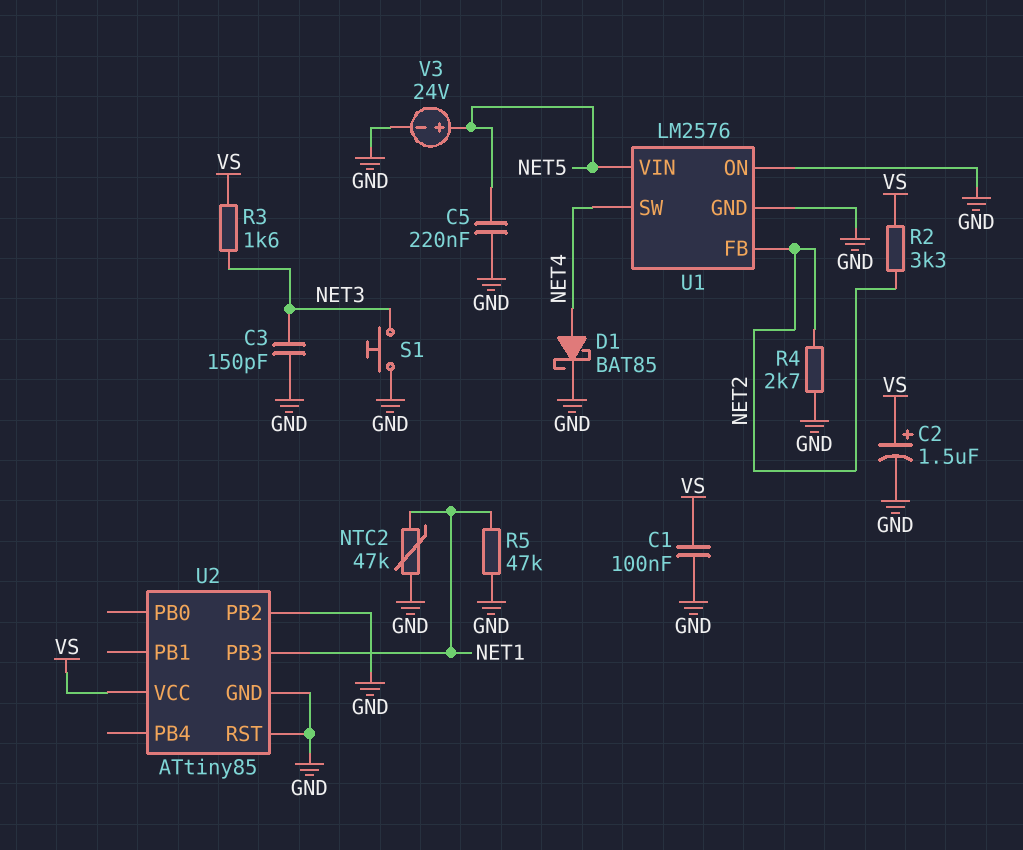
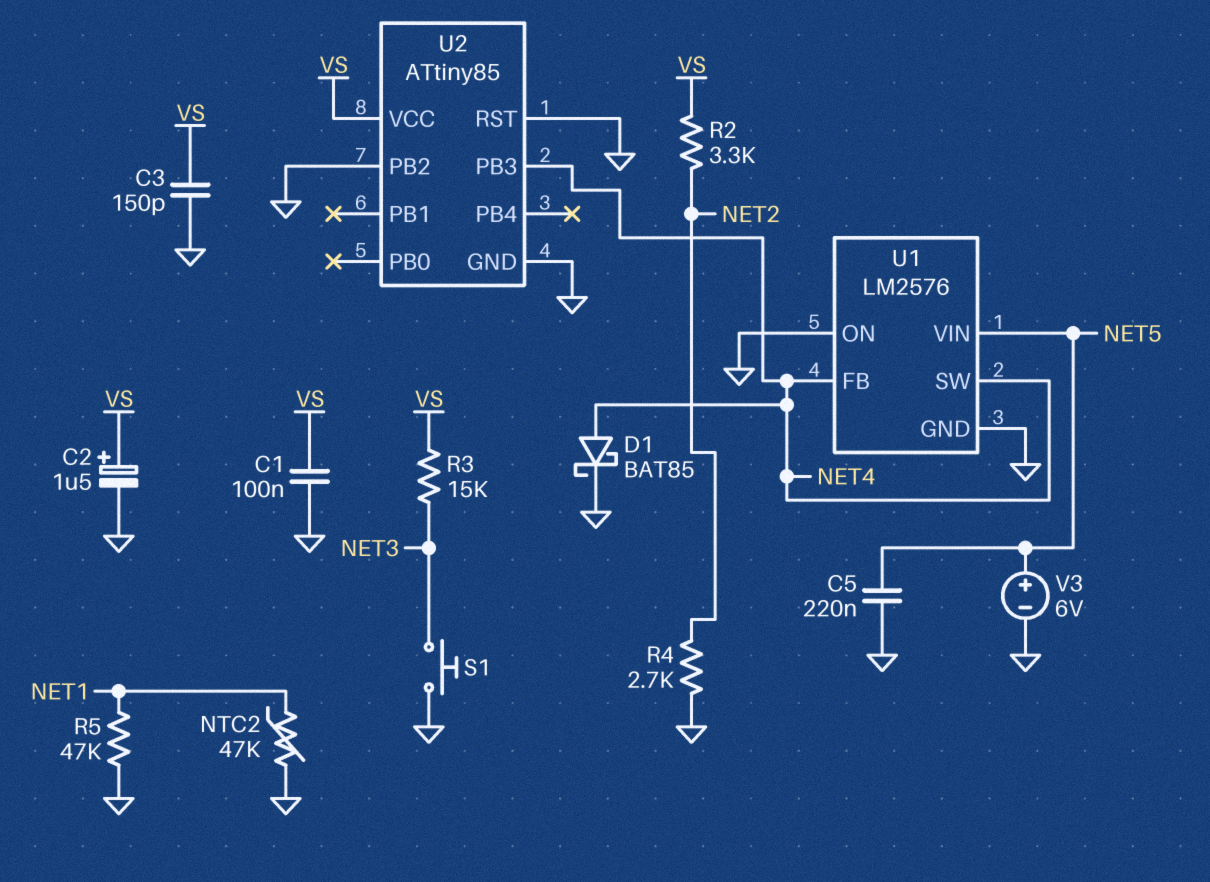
C3: 150pF (GND, NET3) -> 150pF (GND, VS)
R3: 1.6k (NET3, VS) -> 15k (NET3, VS)
U1 pin FB: NET2 -> NET4
U2 pin PB3: NET1 -> NET4
V3: 24V (plus NET5, minus GND) -> 6V (plus NET5, minus GND)

